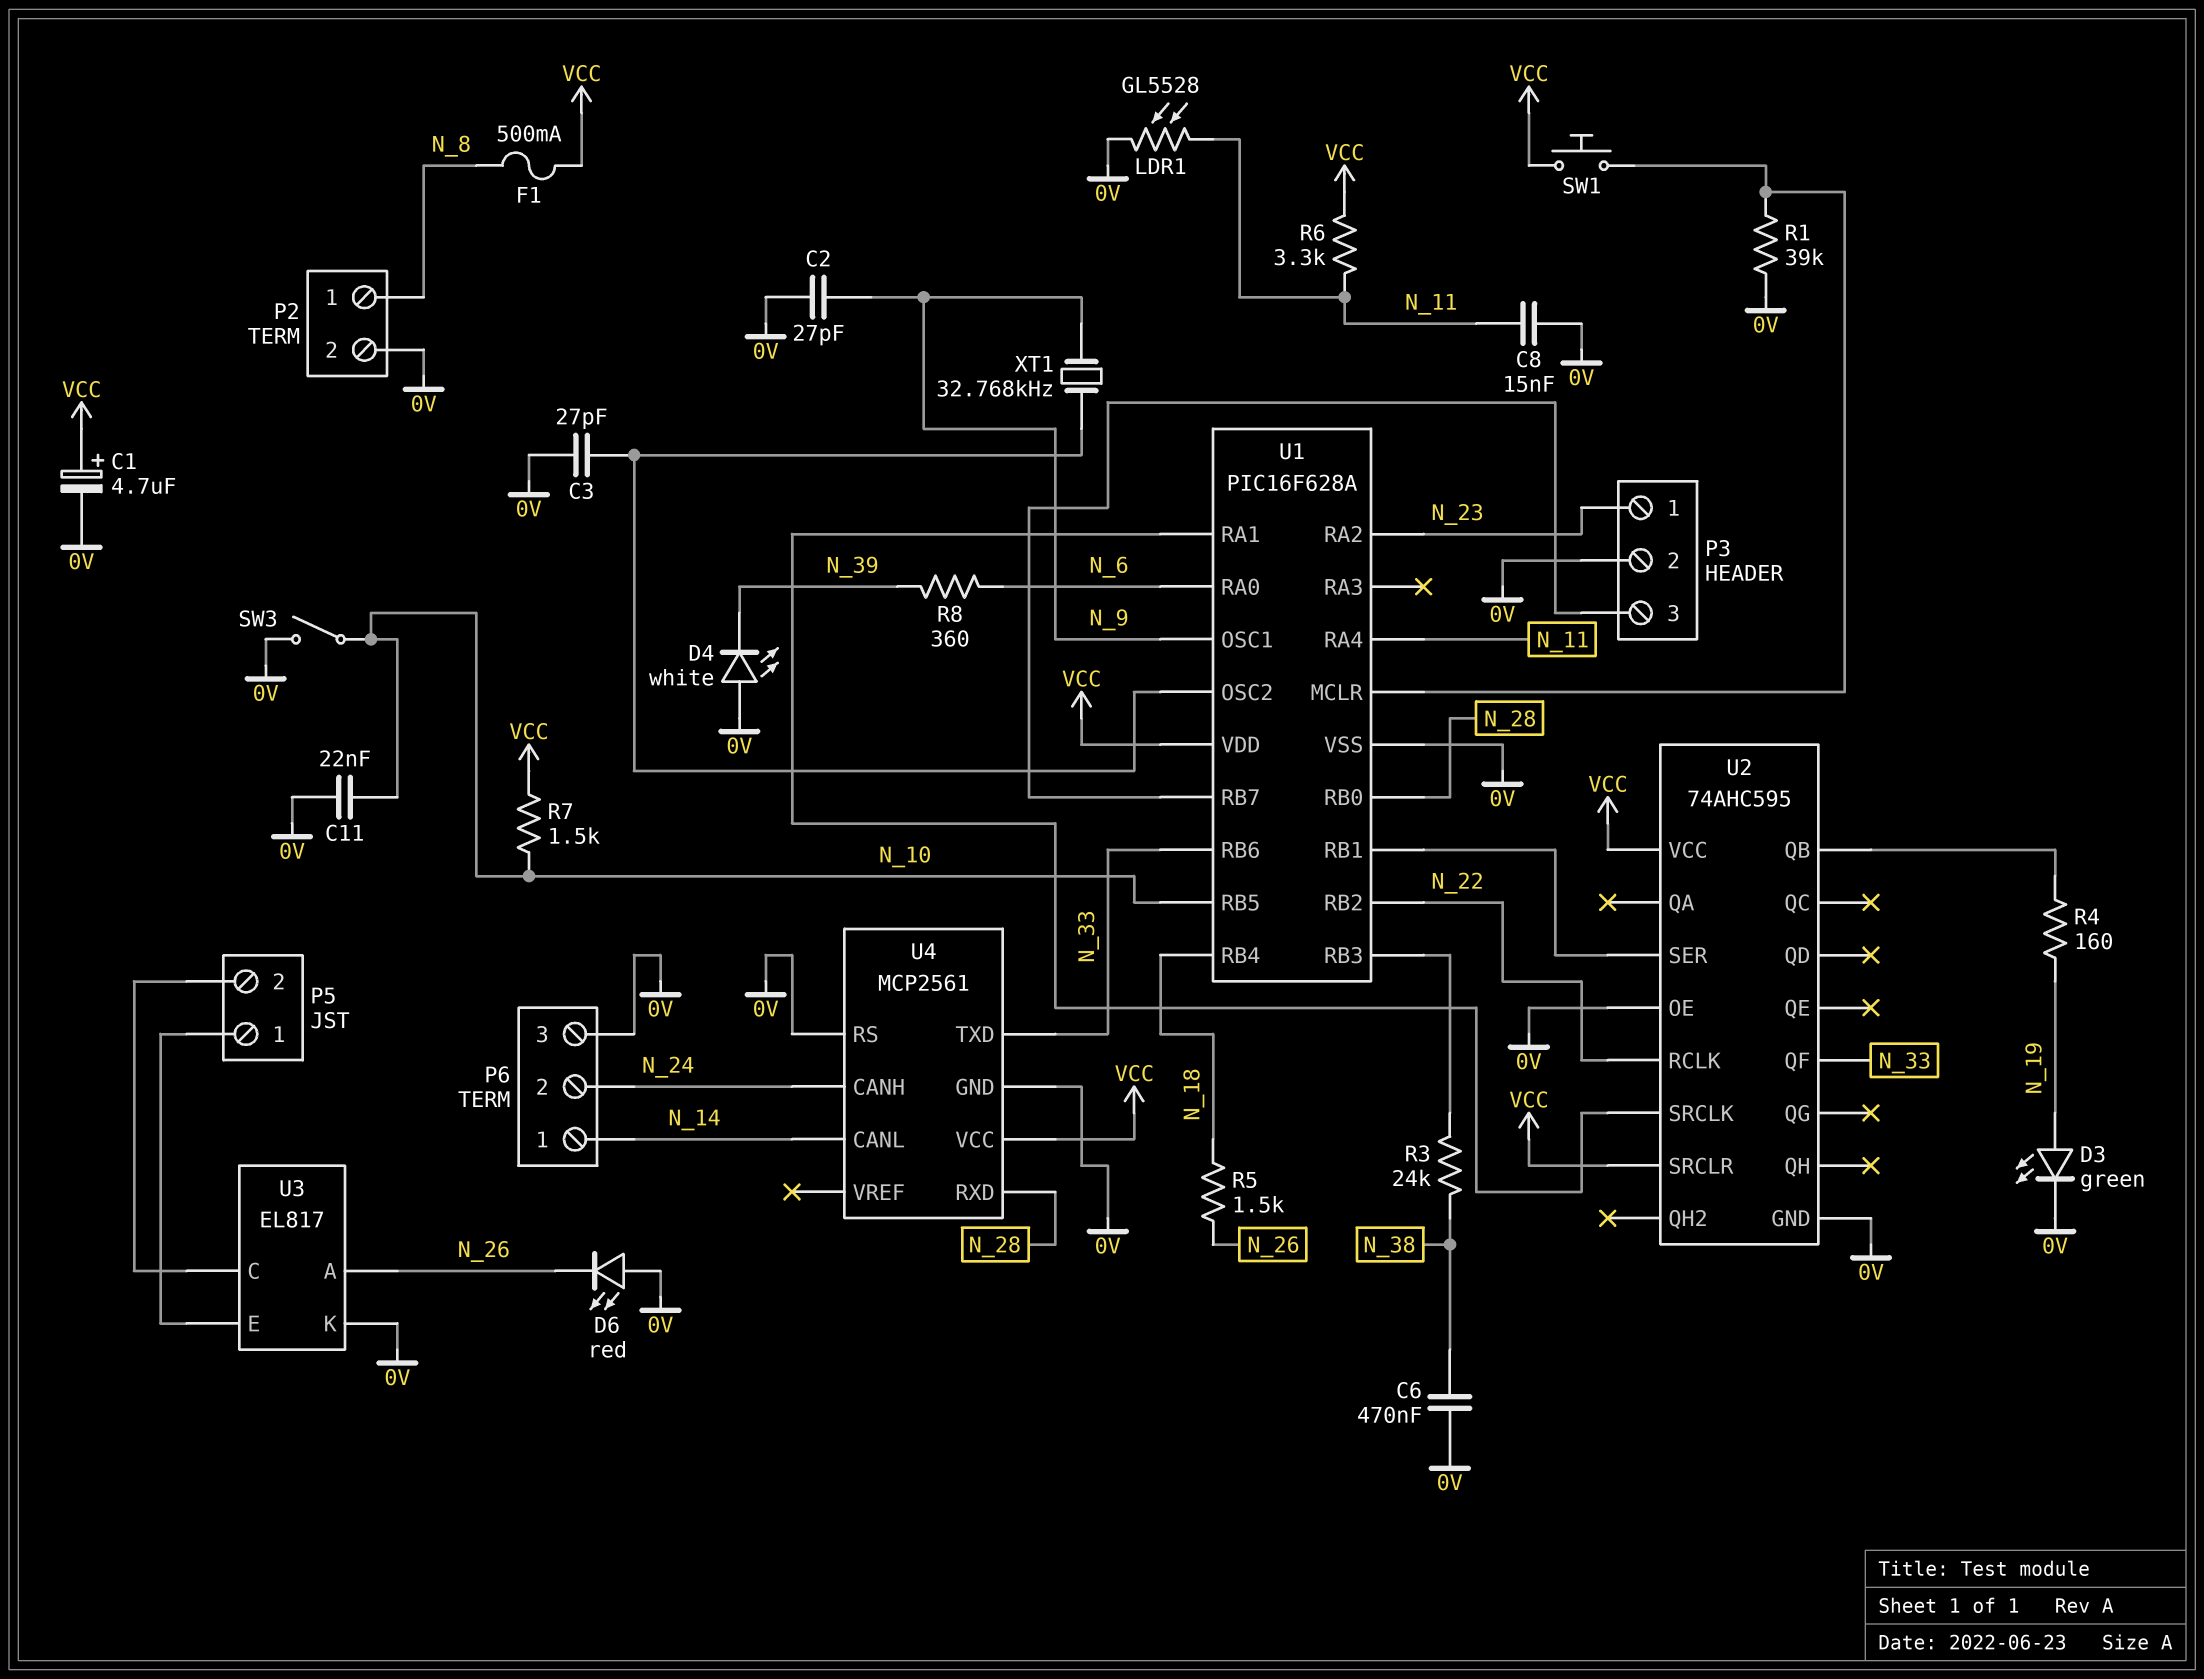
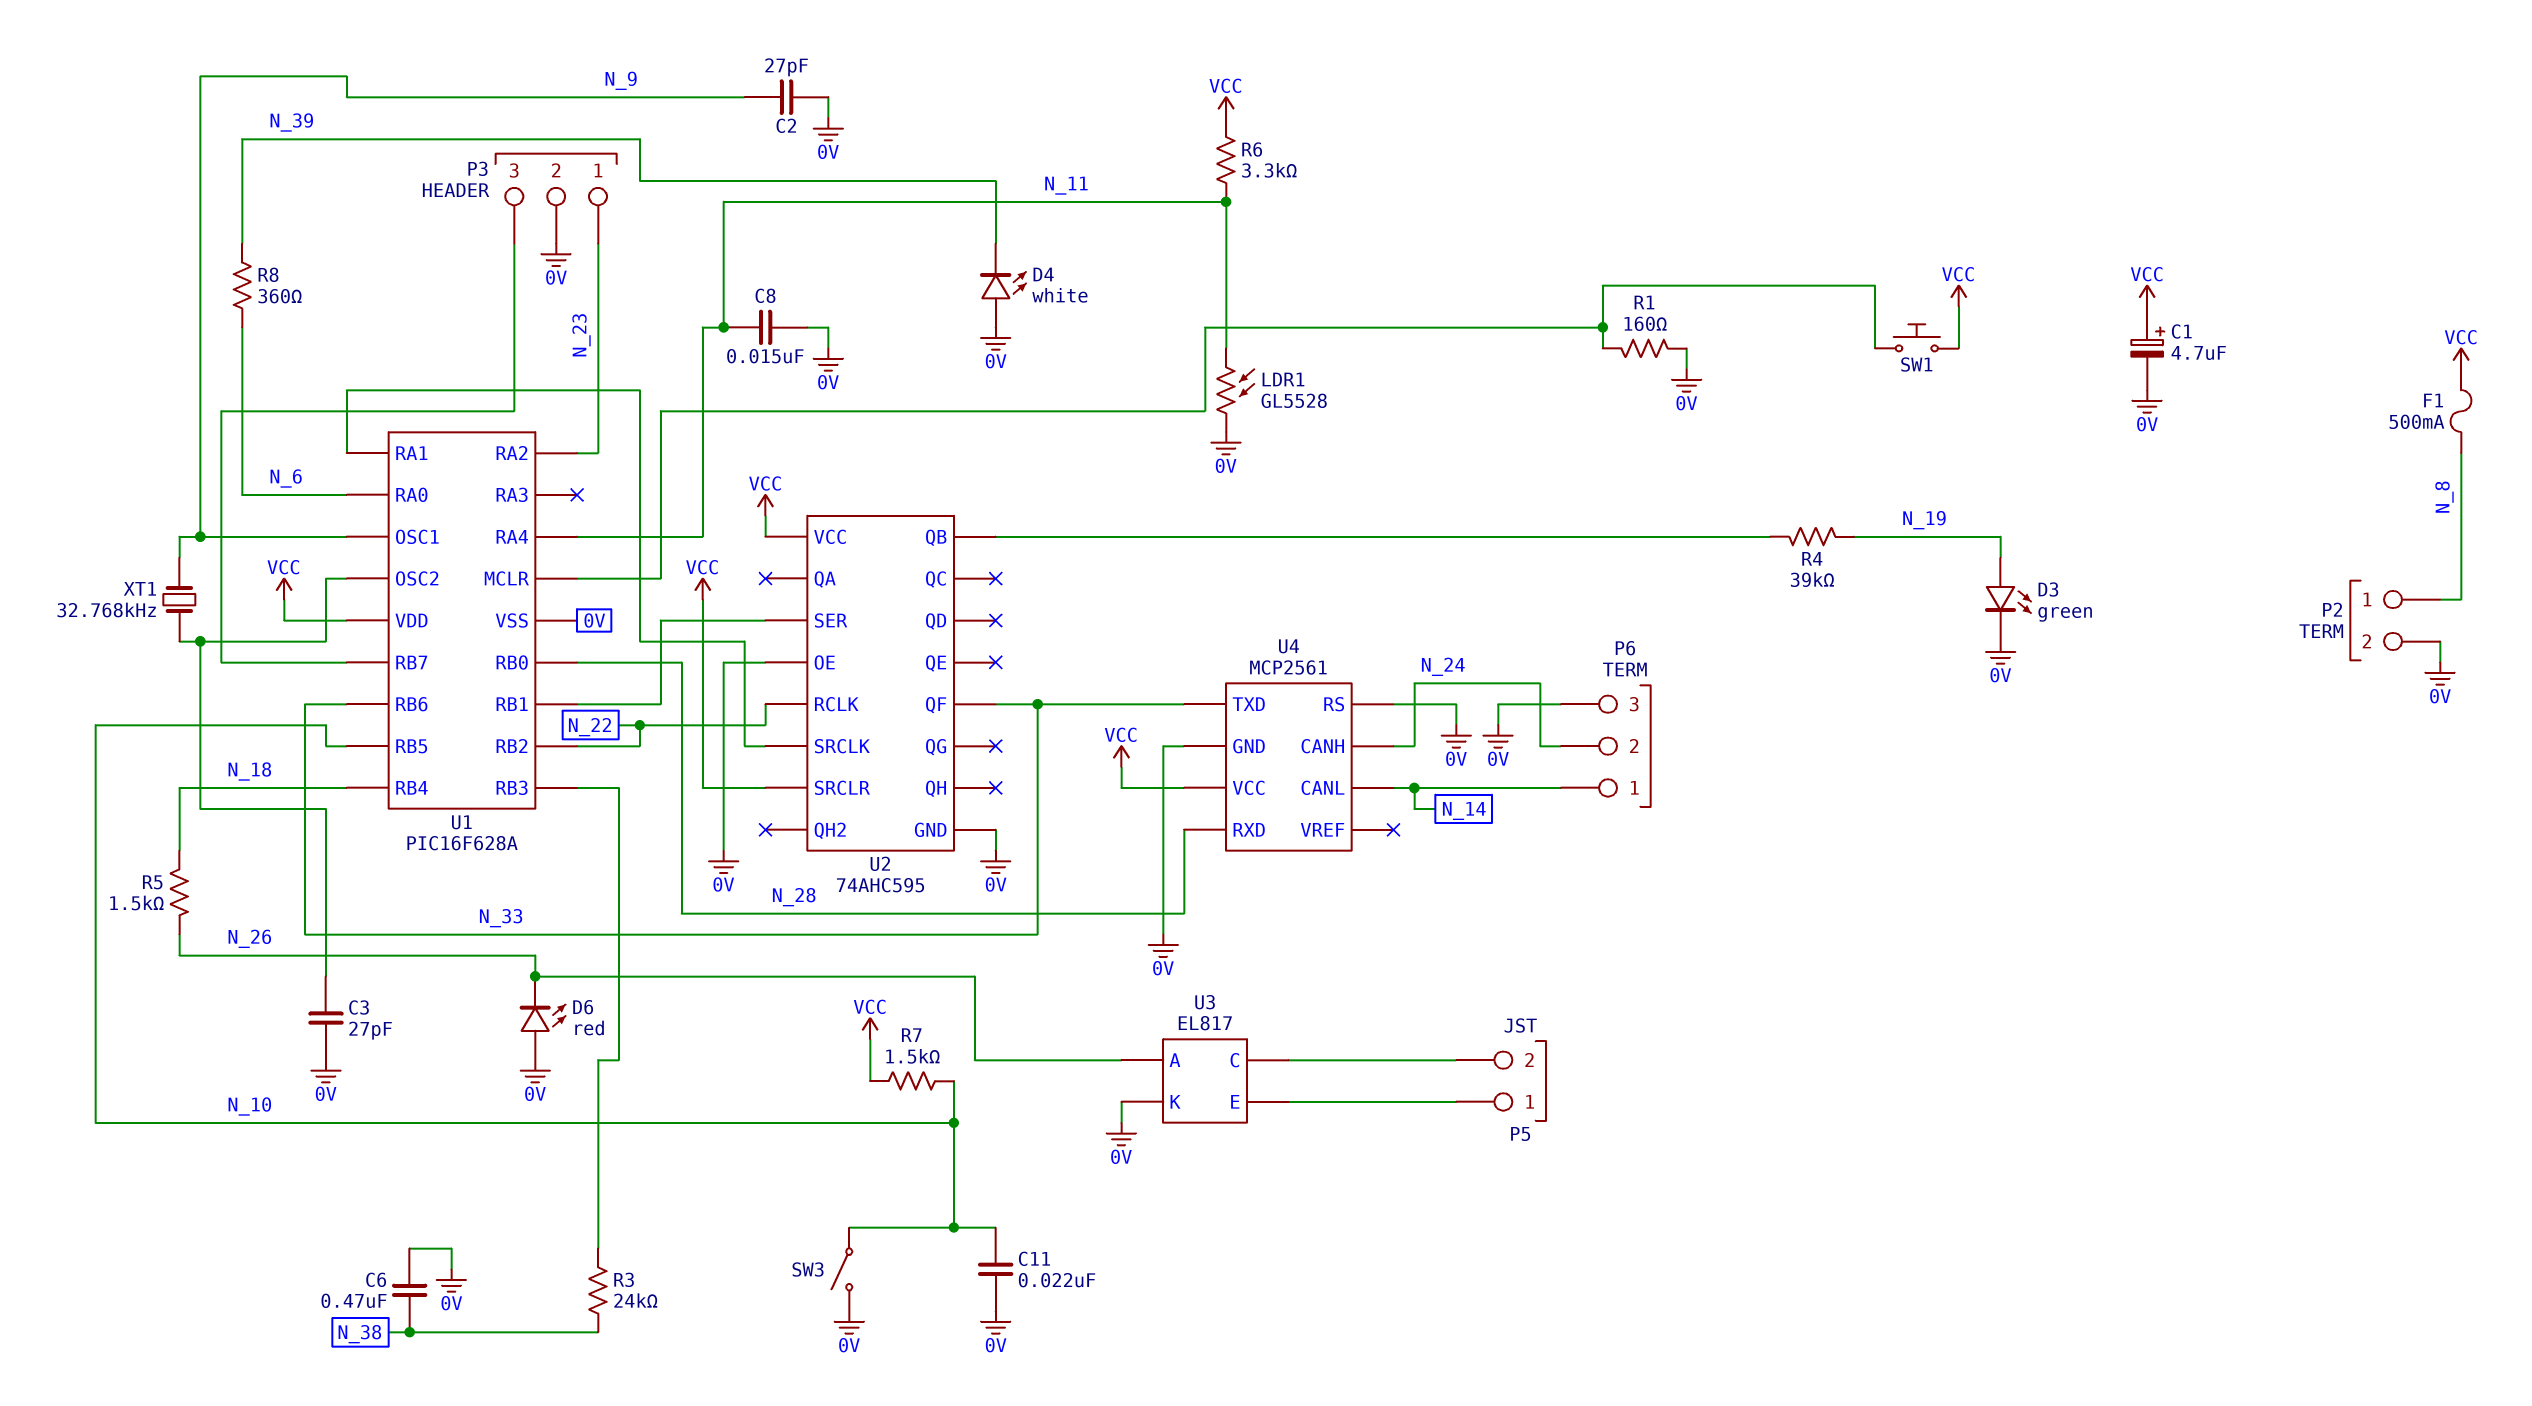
R1: 39k (0V, U1/MCLR) -> 160 (0V, U1/MCLR)
R4: 160 (N_19, U2/QB) -> 39k (N_19, U2/QB)

